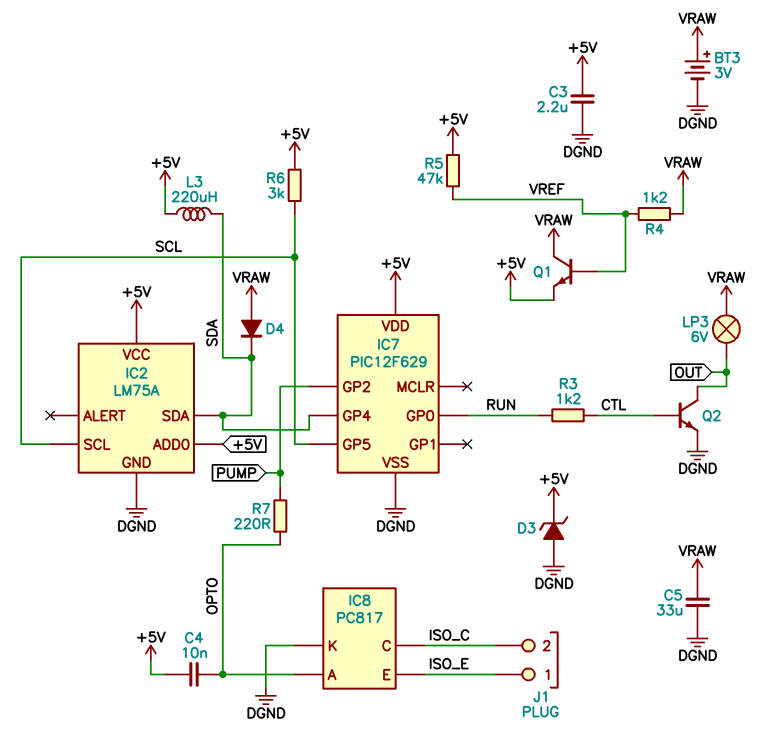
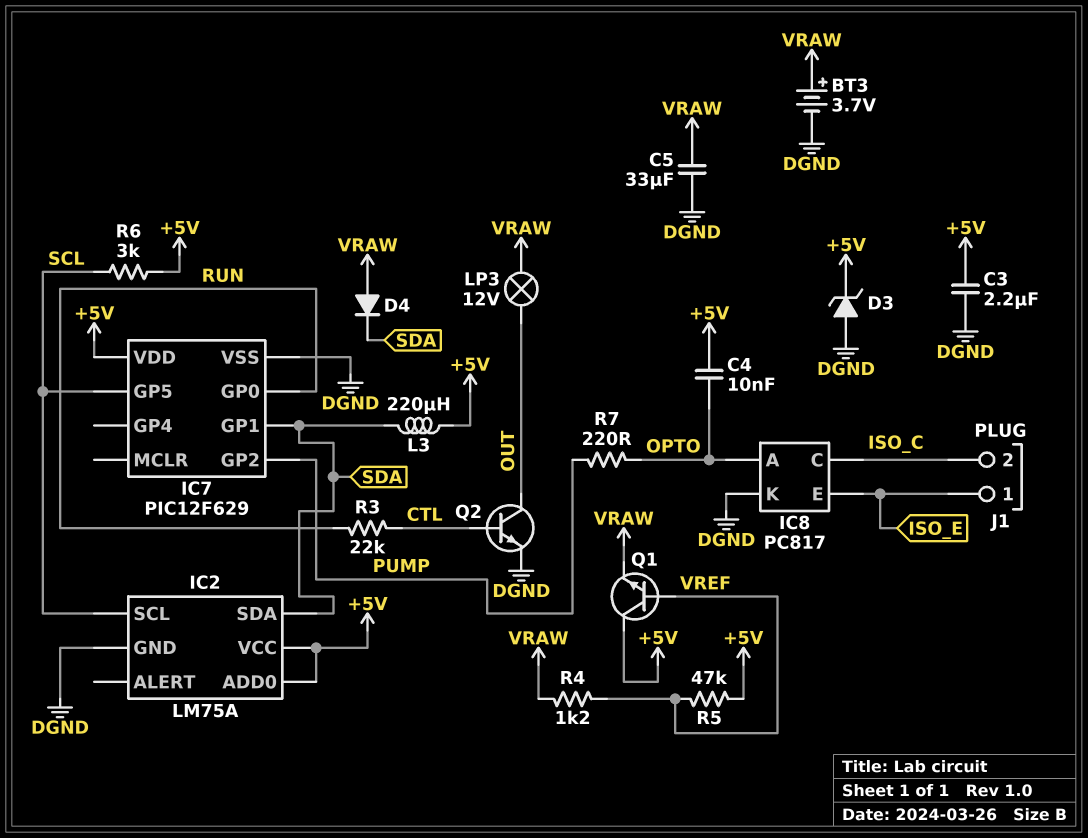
BT3: 3V (plus VRAW, minus DGND) -> 3.7V (plus VRAW, minus DGND)
IC7 pin GP1: none -> SDA
IC7 pin GP4: SDA -> none
LP3: lamp 6V (OUT, VRAW) -> lamp 12V (OUT, VRAW)
Q1: NPN (B VREF, C VRAW, E +5V) -> NPN (B VREF, C +5V, E VRAW)
R3: 1.2k (CTL, RUN) -> 22k (CTL, RUN)

